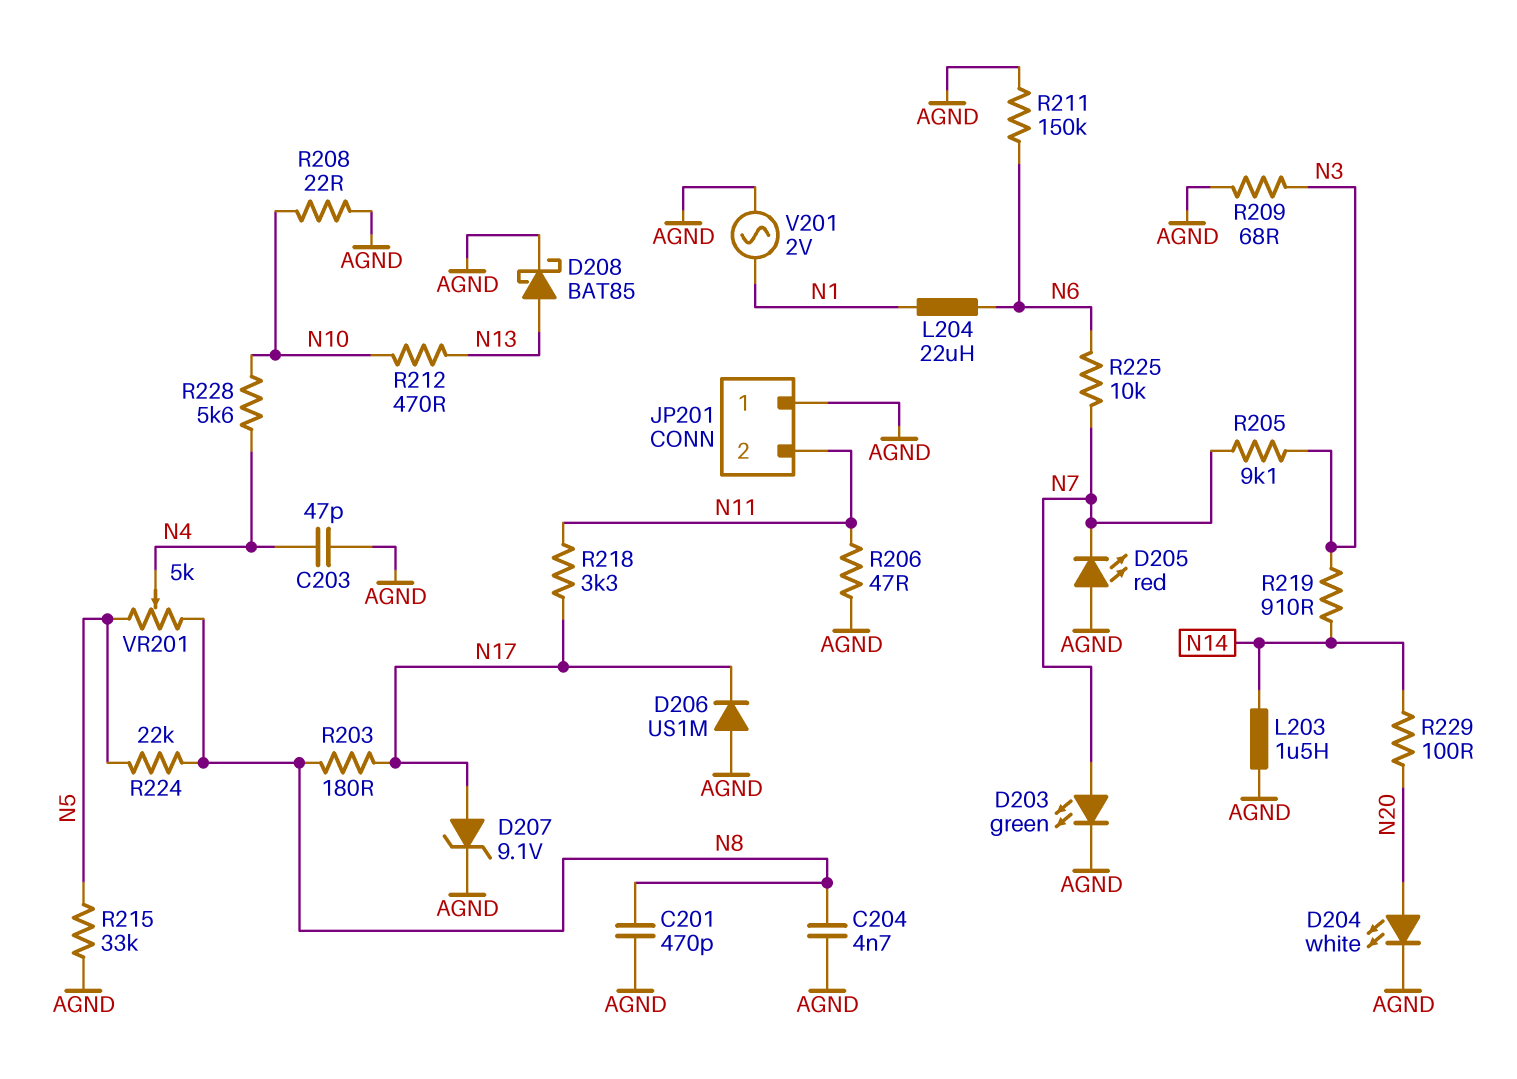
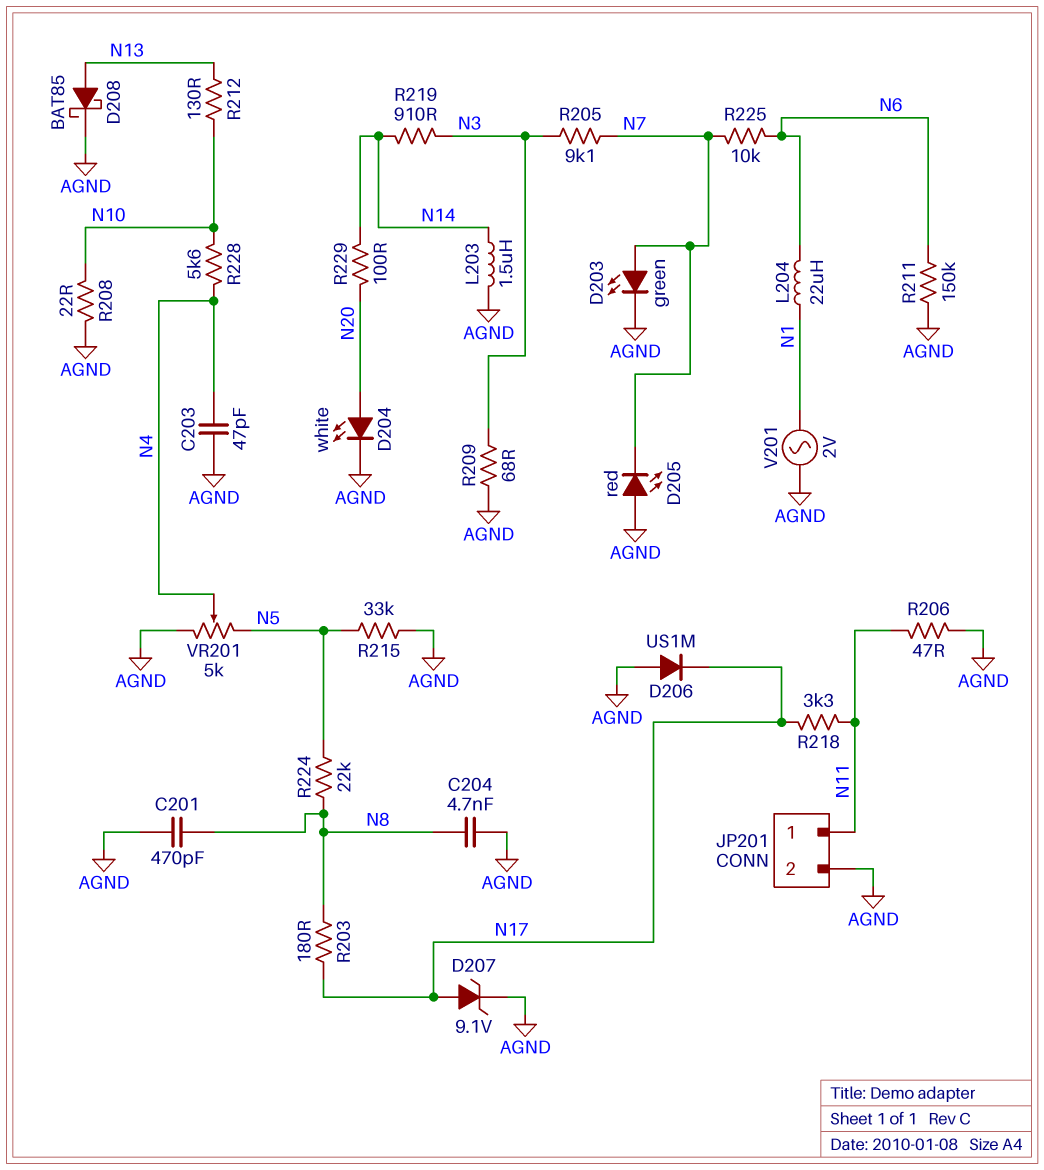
JP201 pin 1: AGND -> N11
JP201 pin 2: N11 -> AGND
R212: 470 (N10, N13) -> 130 (N10, N13)
VR201: 5k (N5, N8, wiper N4) -> 5k (AGND, N5, wiper N4)

